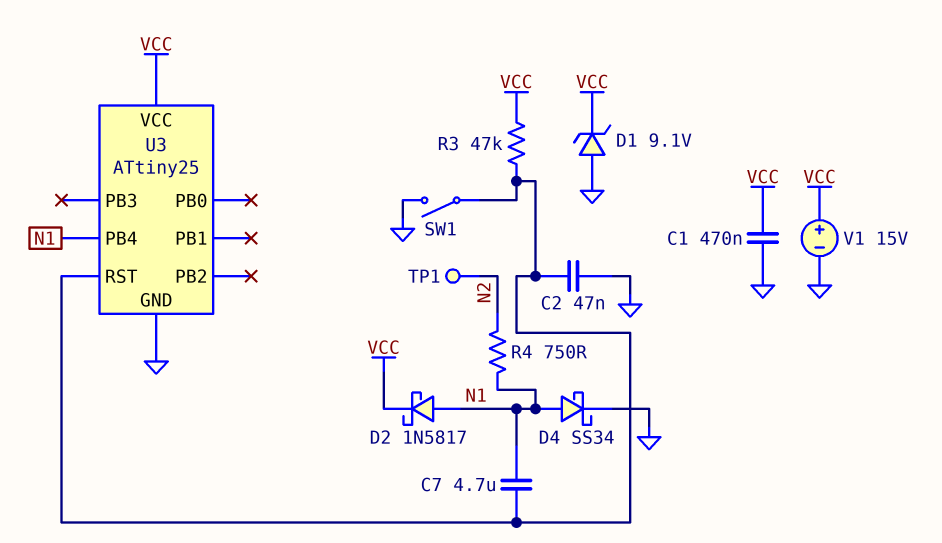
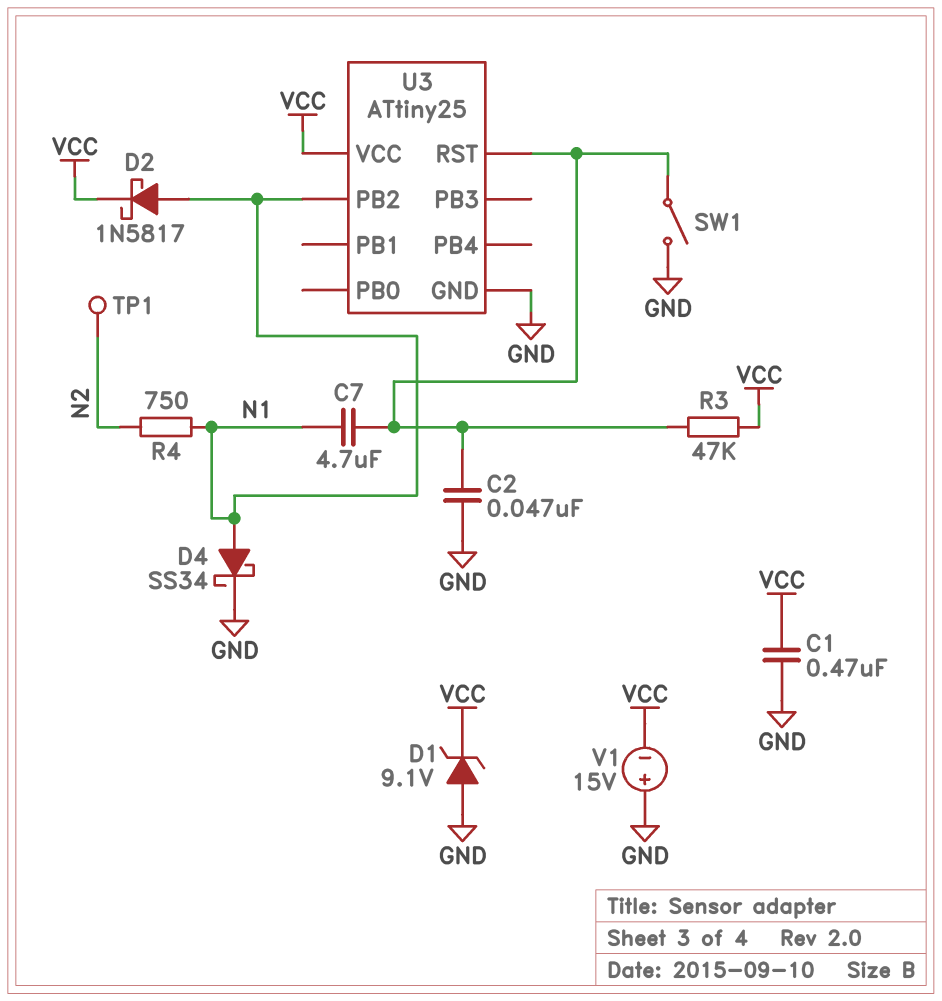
U3 pin PB2: none -> N1
U3 pin PB4: N1 -> none
V1: 15V (plus VCC, minus GND) -> 15V (plus GND, minus VCC)

